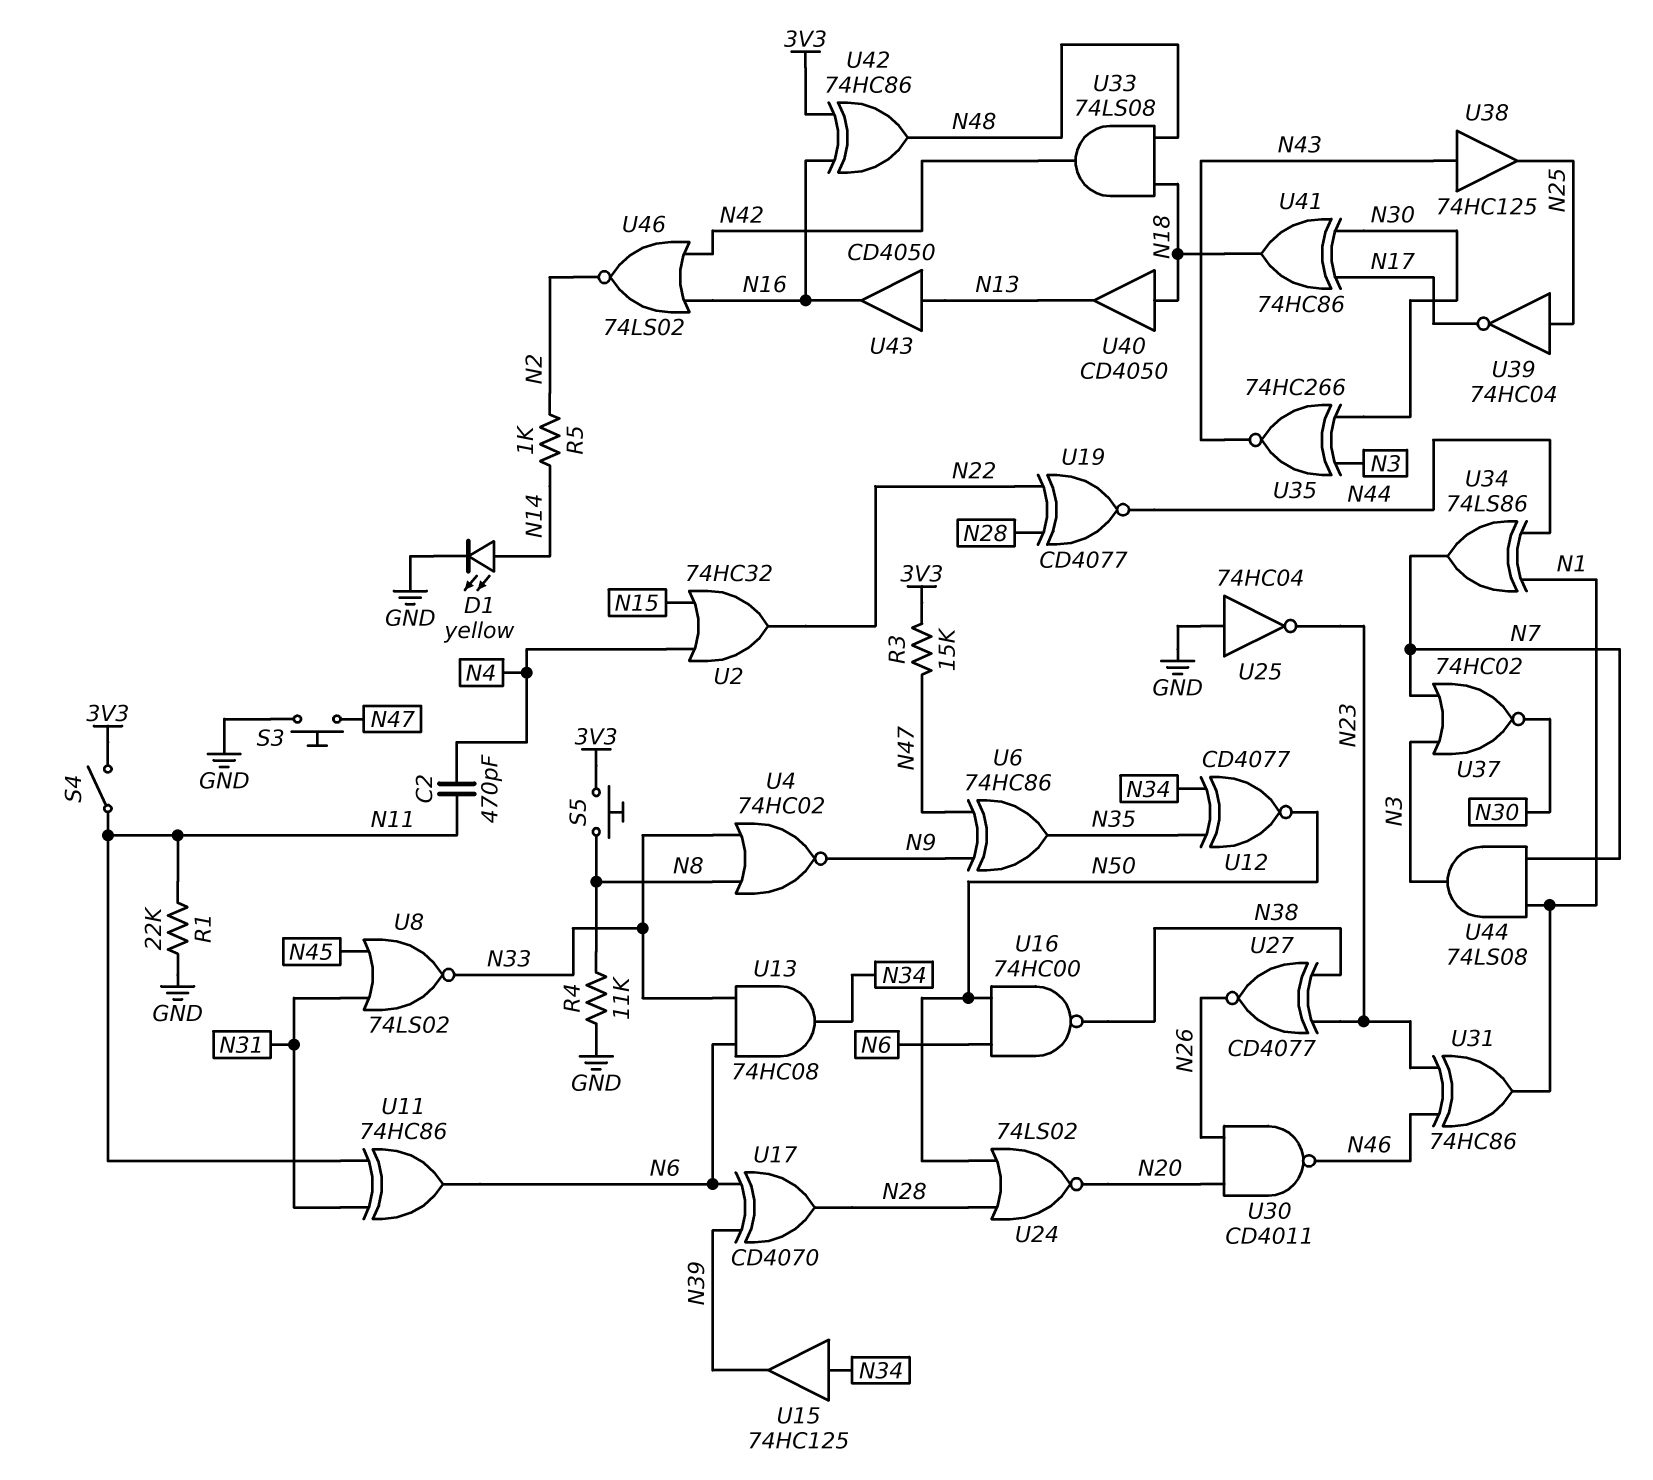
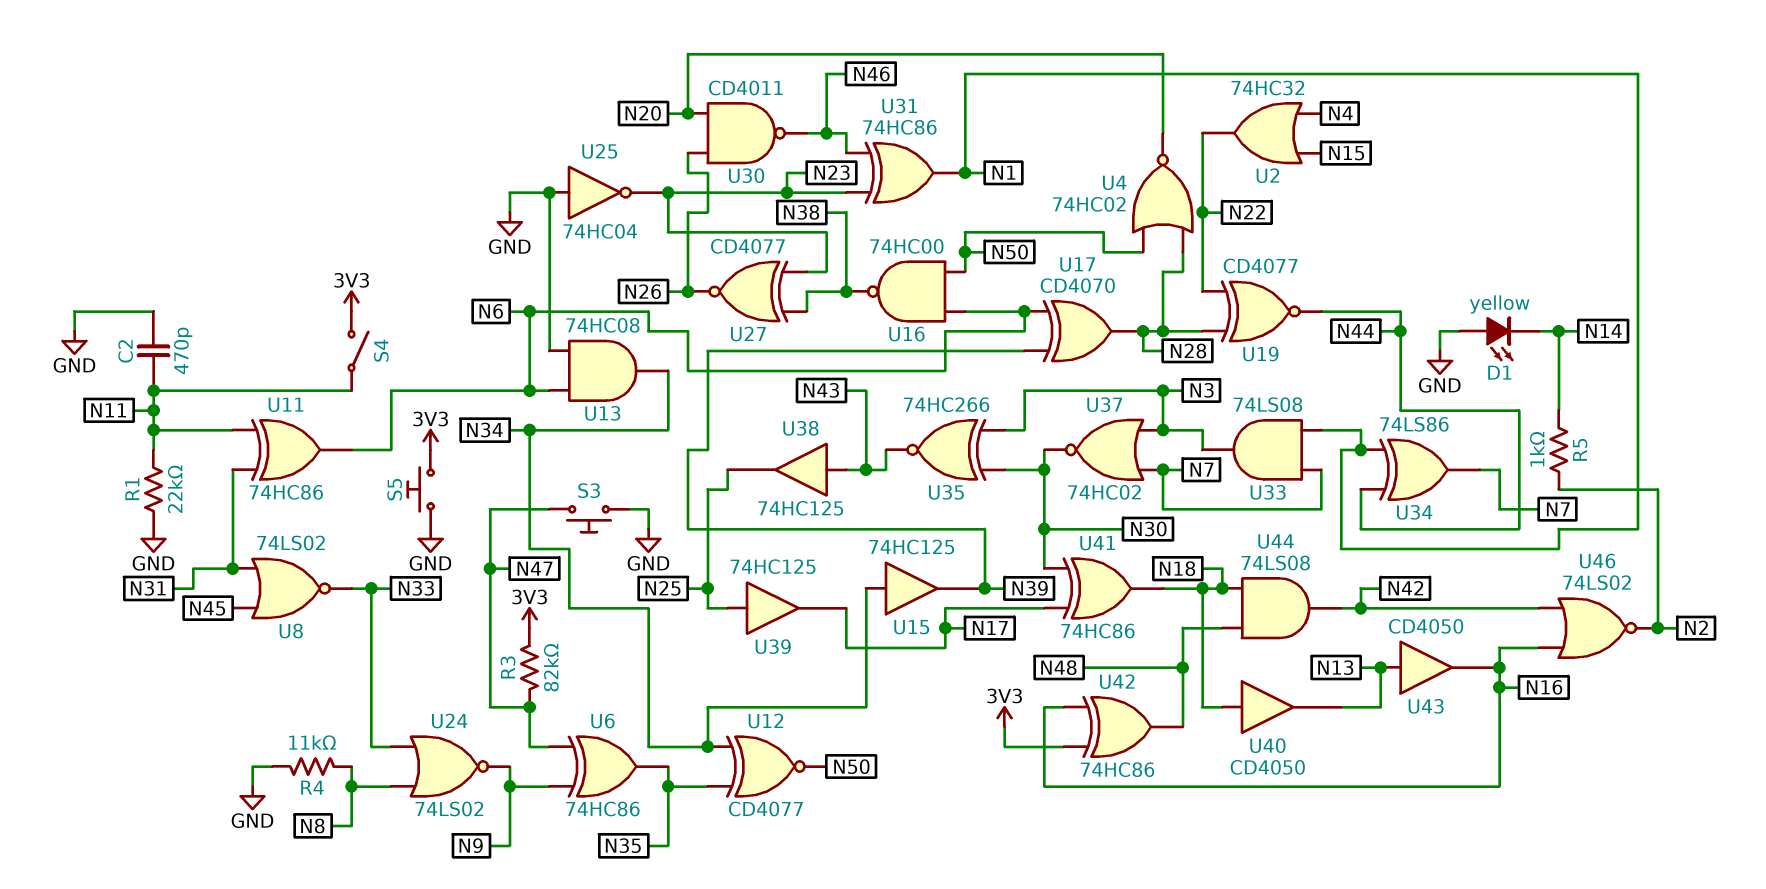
C2: 470pF (N4, N11) -> 470pF (GND, N11)
D1: LED yellow (A N14, K GND) -> LED yellow (A GND, K N14)
R3: 15k (3V3, N47) -> 82k (3V3, N47)
S5: button (3V3, N8) -> button (3V3, GND)
U4: NOR 74HC02 (in N8, in N33, out N9) -> NOR 74HC02 (in N28, in N50, out N20)
U13: AND 74HC08 (in N6, in N33, out N34) -> AND 74HC08 (in GND, in N6, out N34)
U24: NOR 74LS02 (in N28, in N50, out N20) -> NOR 74LS02 (in N8, in N33, out N9)
U33: AND 74LS08 (in N18, in N48, out N42) -> AND 74LS08 (in N1, in N7, out N3)
U39: NOT 74HC04 (in N25, out N17) -> buffer 74HC125 (in N25, out N17)
U44: AND 74LS08 (in N1, in N7, out N3) -> AND 74LS08 (in N18, in N48, out N42)

